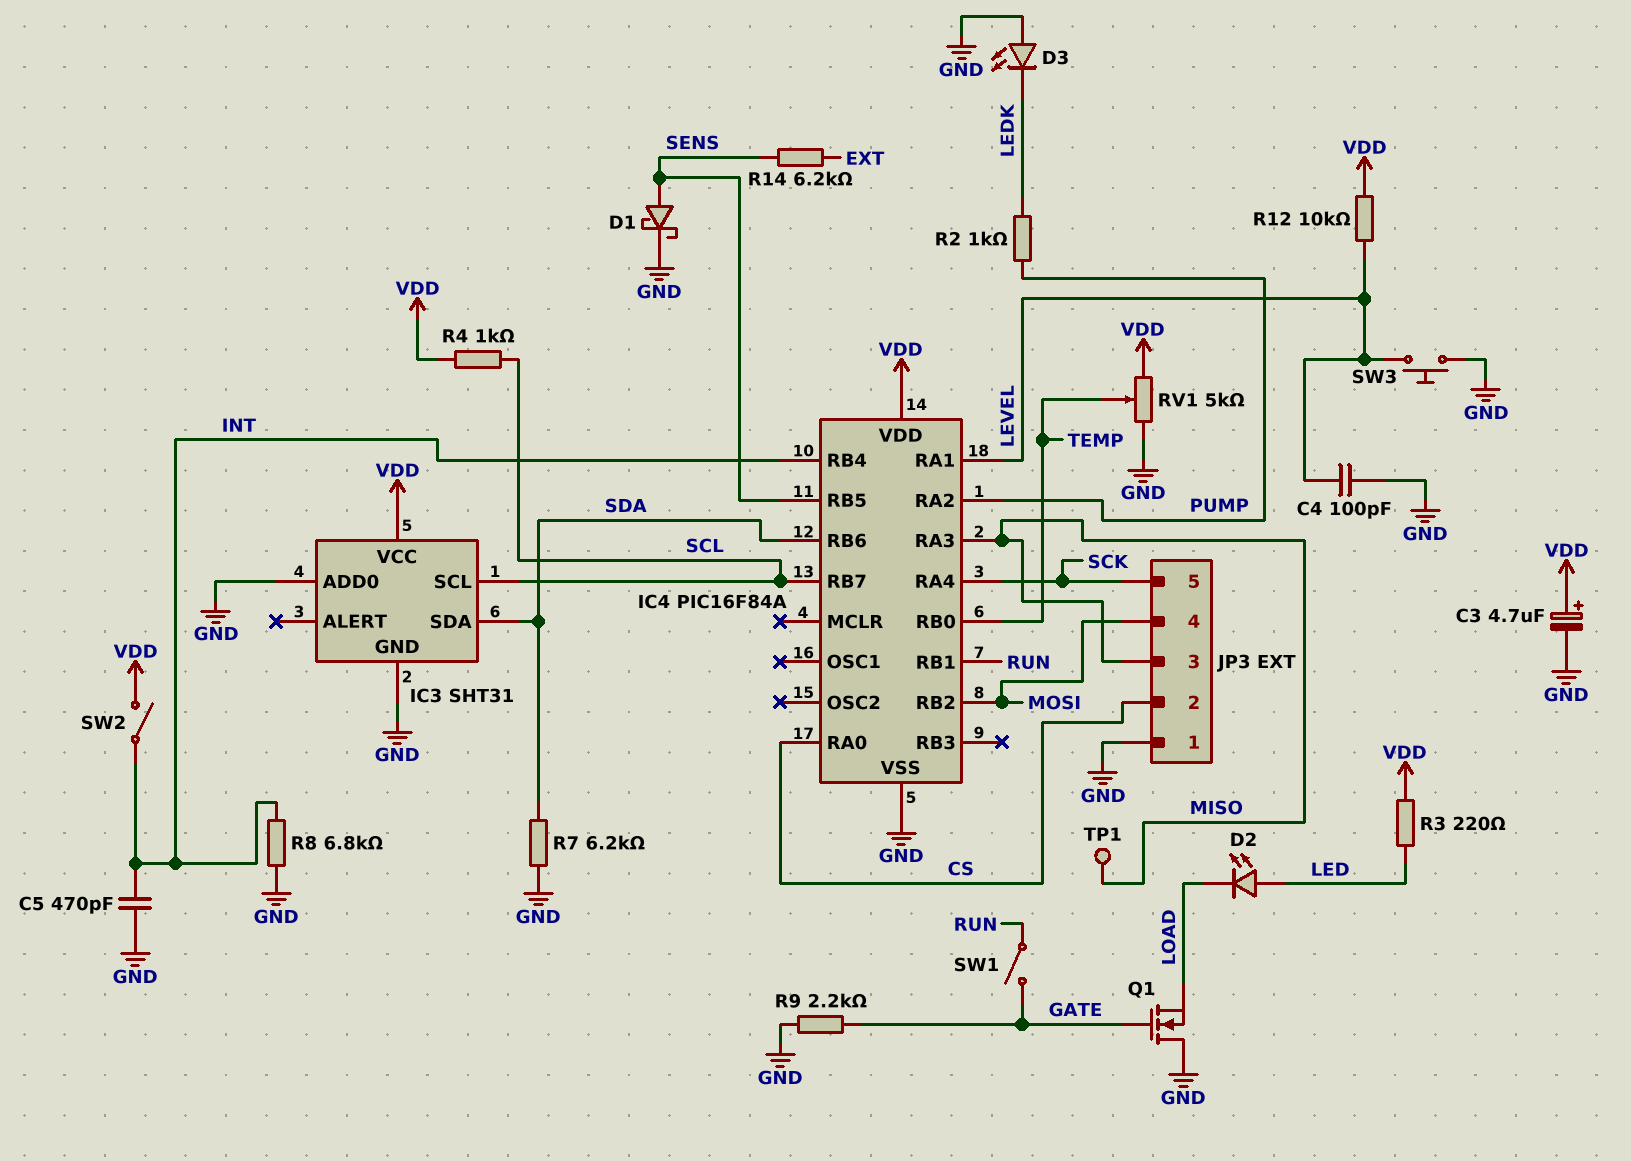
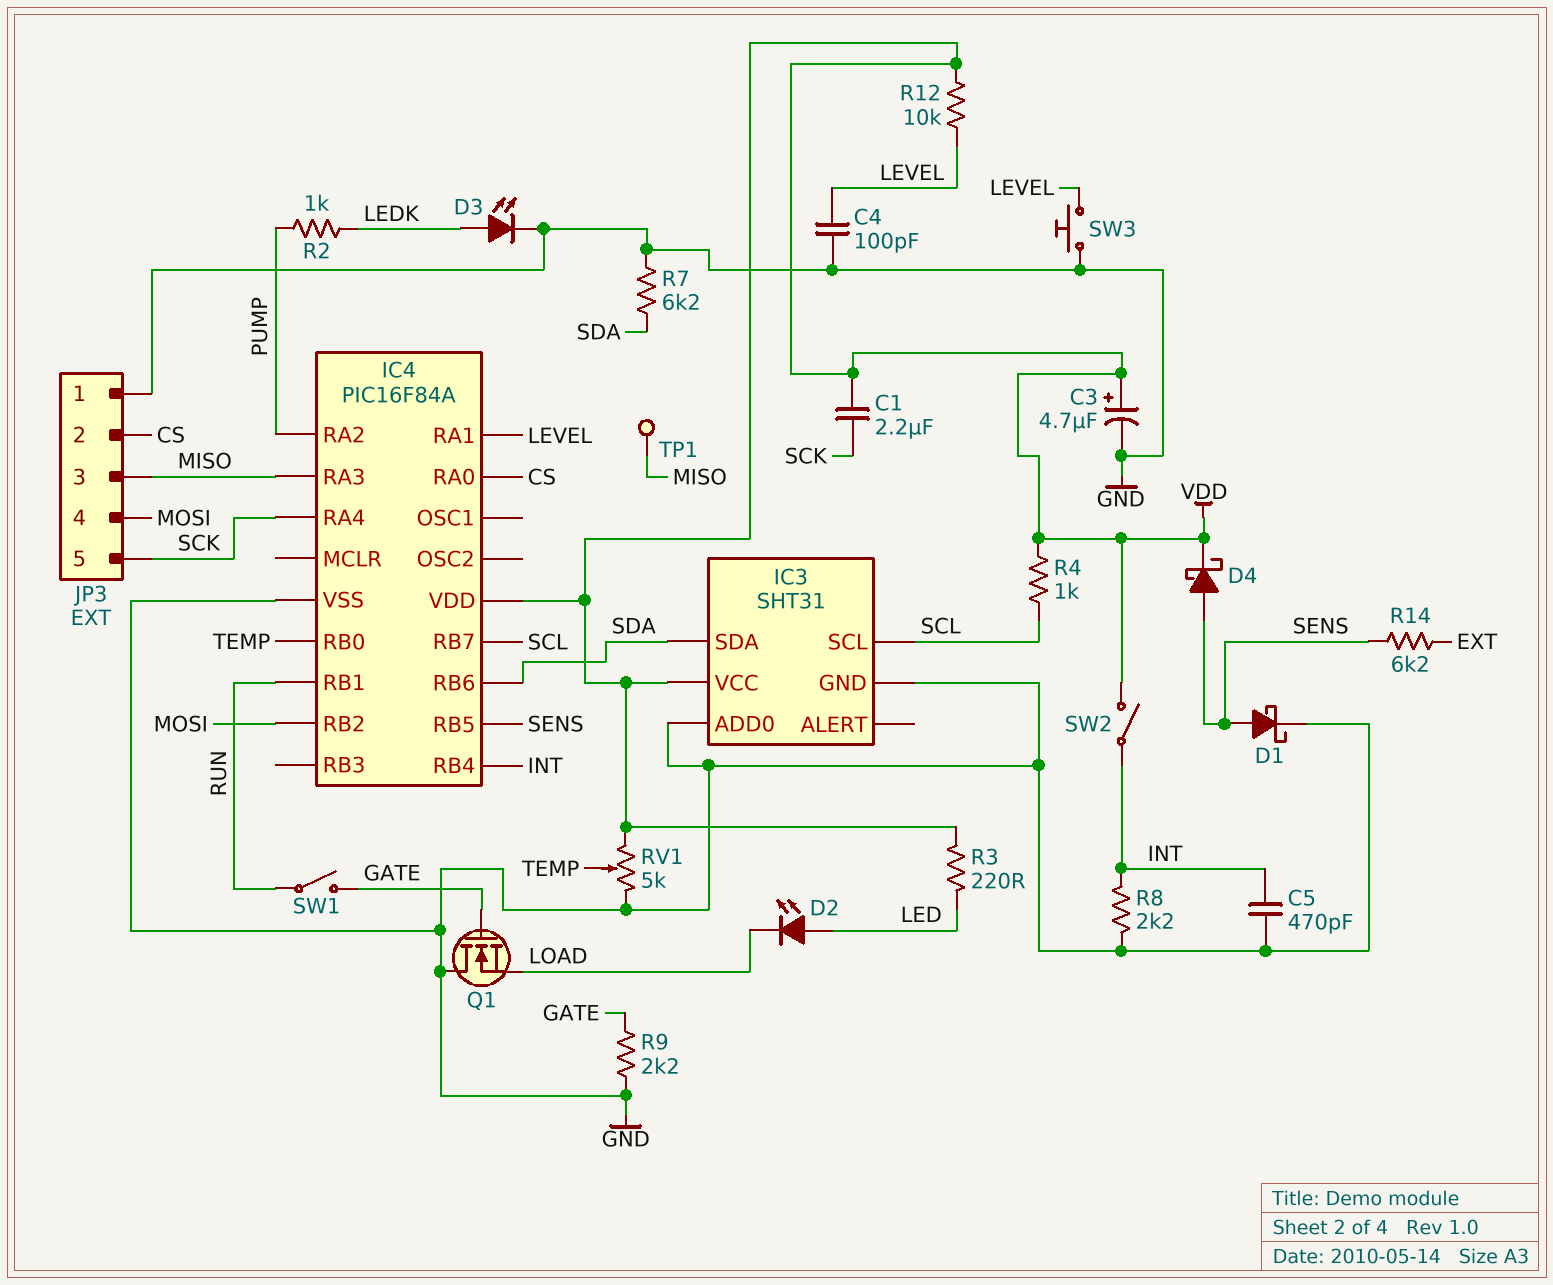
C1: none -> 2.2uF (SCK, VDD)
D3: LED (A GND, K LEDK) -> LED (A LEDK, K GND)
D4: none -> schottky (A SENS, K VDD)
R8: 6.8k (GND, INT) -> 2.2k (GND, INT)

